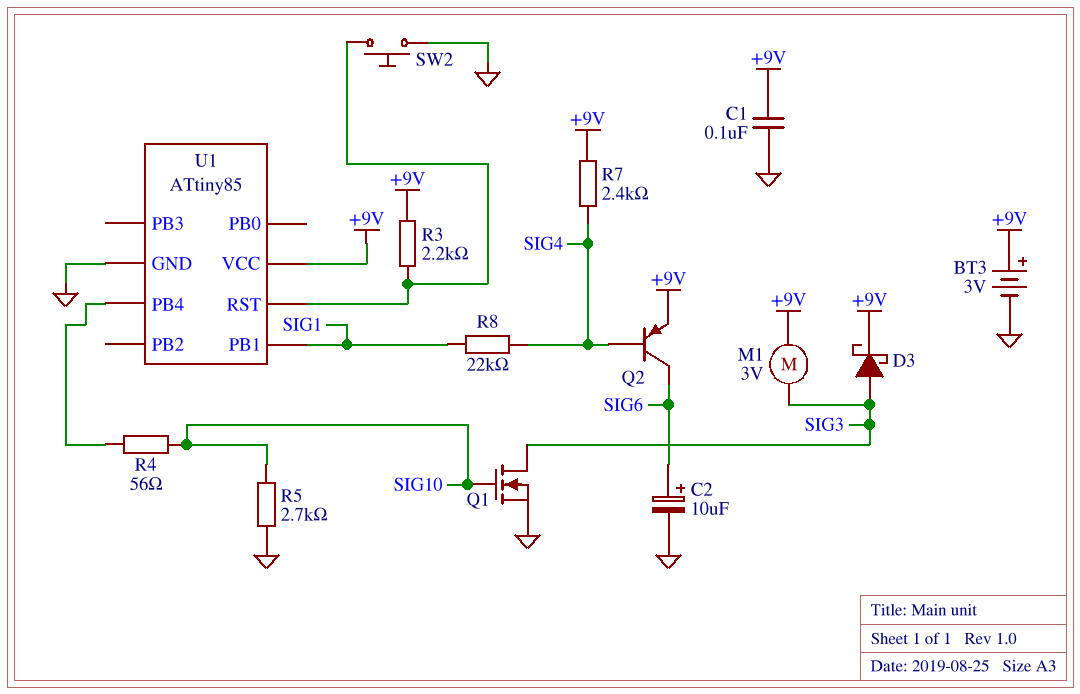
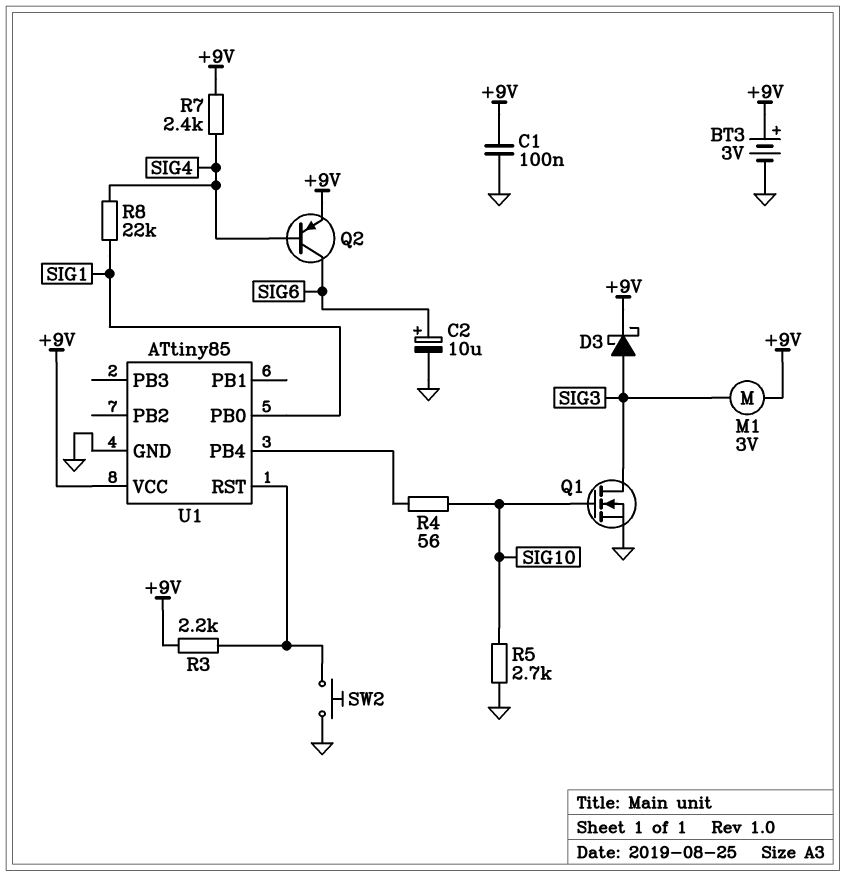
U1 pin PB0: none -> SIG1
U1 pin PB1: SIG1 -> none

